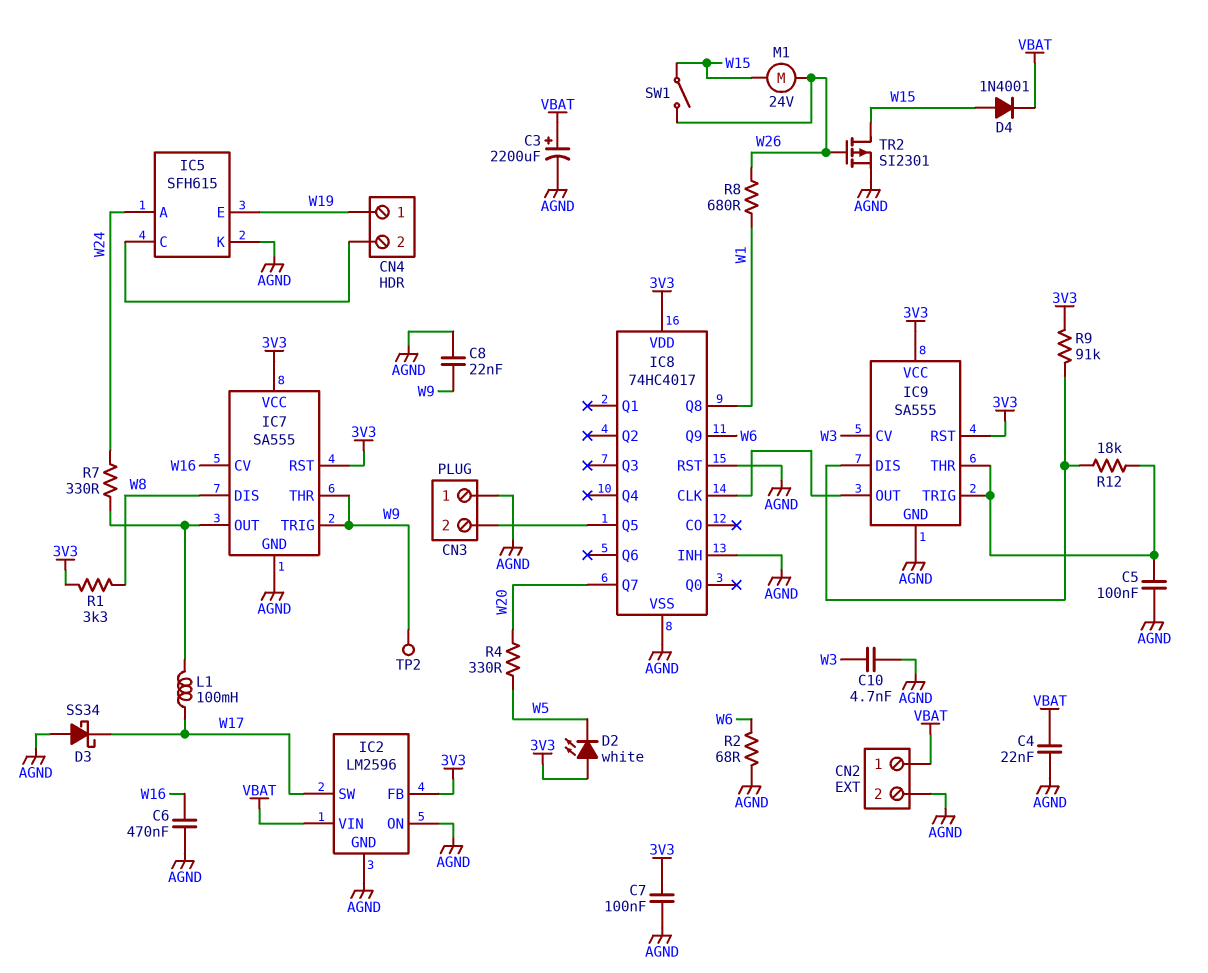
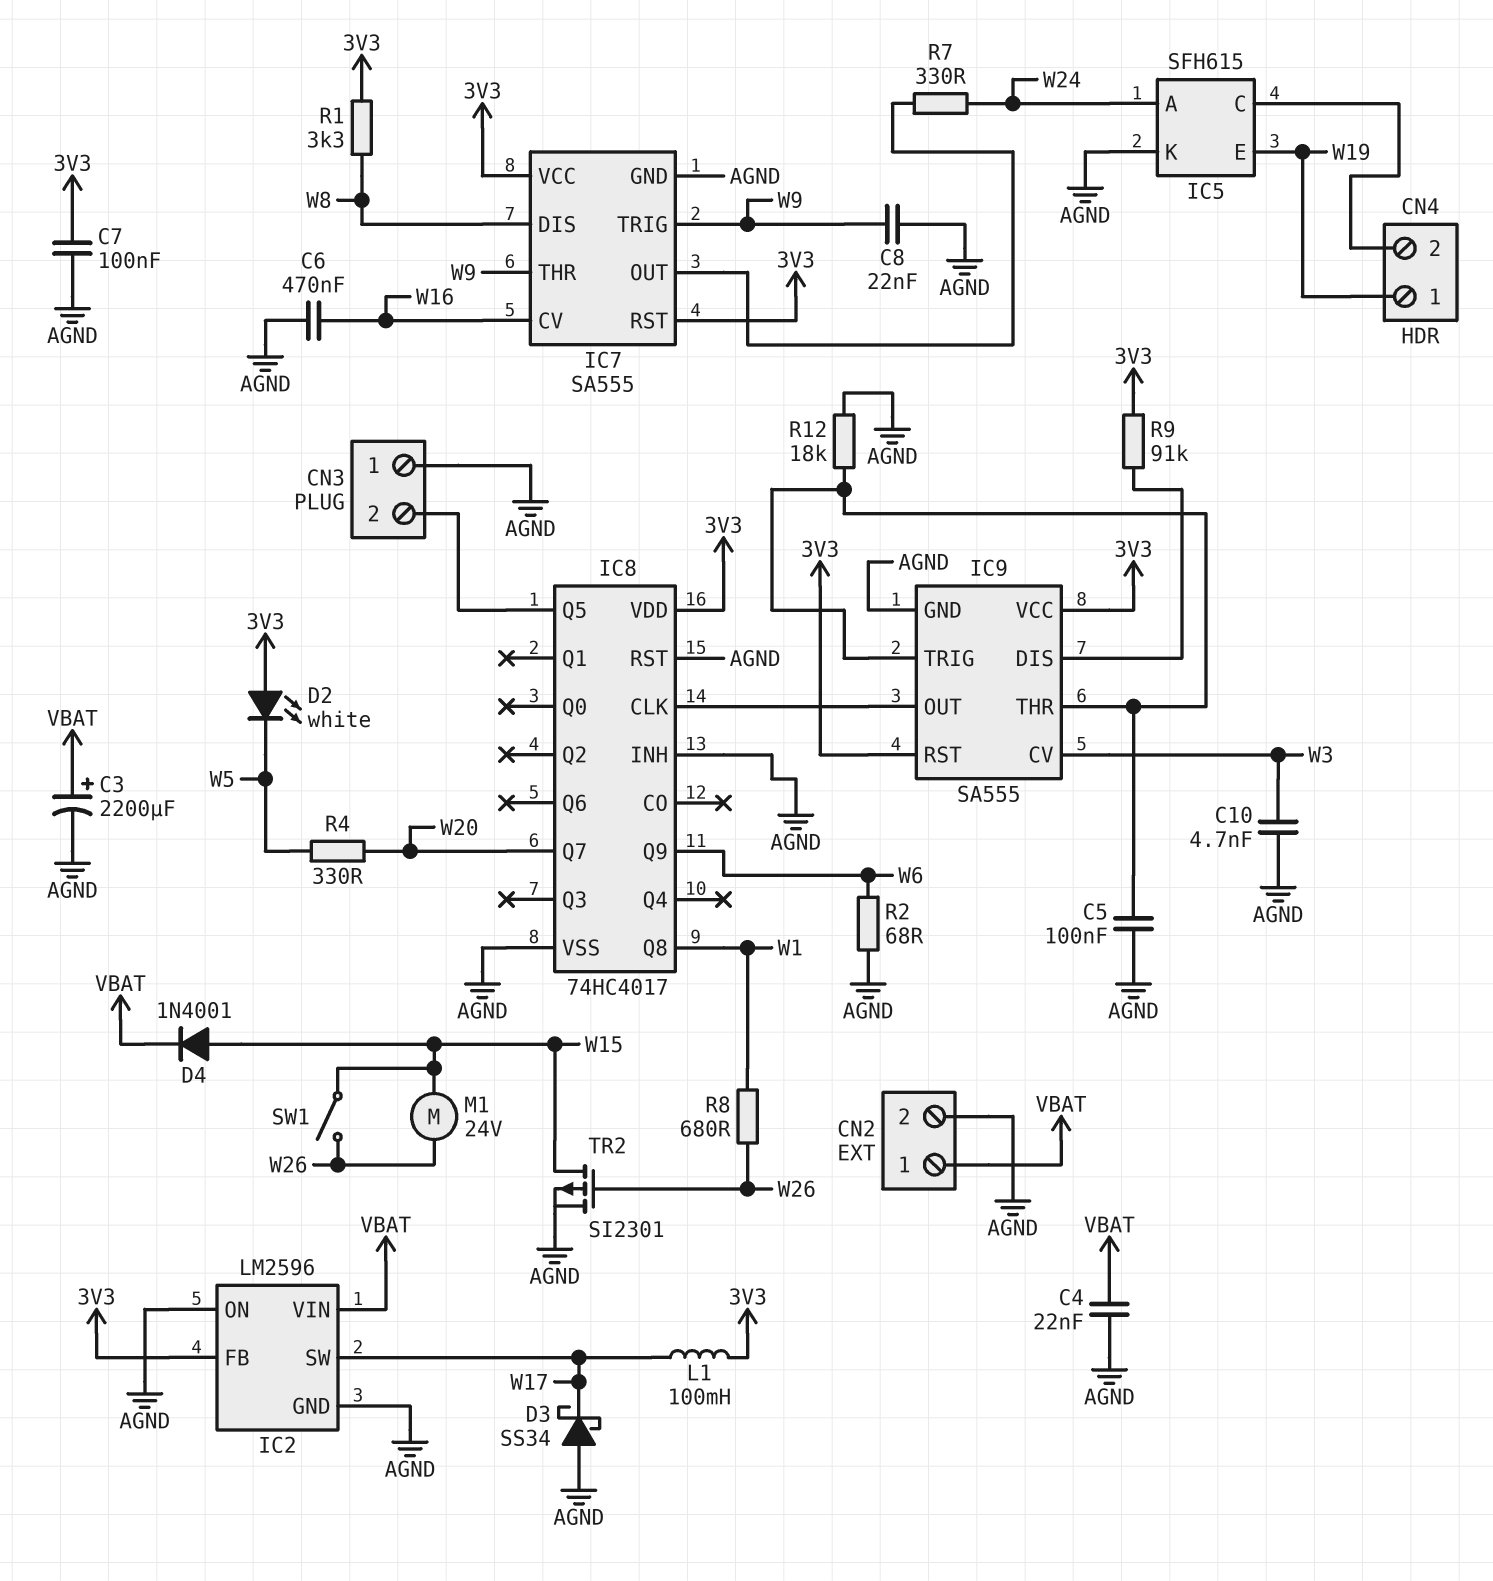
L1: 100mH (IC7/OUT, W17) -> 100mH (3V3, W17)
R12: 18k (IC9/DIS, IC9/THR) -> 18k (AGND, IC9/THR)
TP2: test point (W9) -> none

